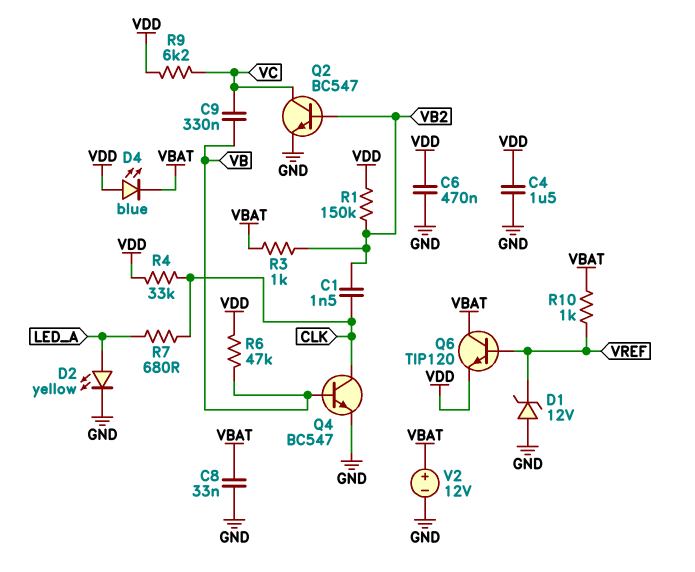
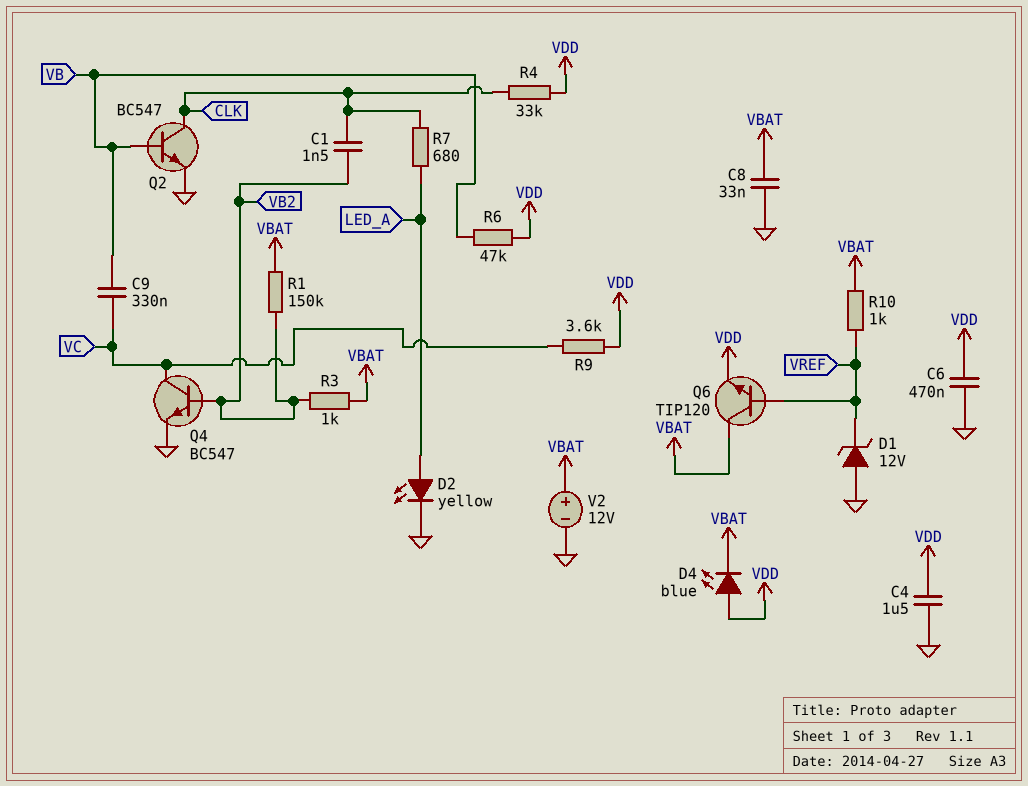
Q2: NPN BC547 (B VB2, C VC, E GND) -> NPN BC547 (B VB, C CLK, E GND)
Q4: NPN BC547 (B VB, C CLK, E GND) -> NPN BC547 (B VB2, C VC, E GND)
R1: 150k (VB2, VDD) -> 150k (VB2, VBAT)
R9: 6.2k (VC, VDD) -> 3.6k (VC, VDD)

